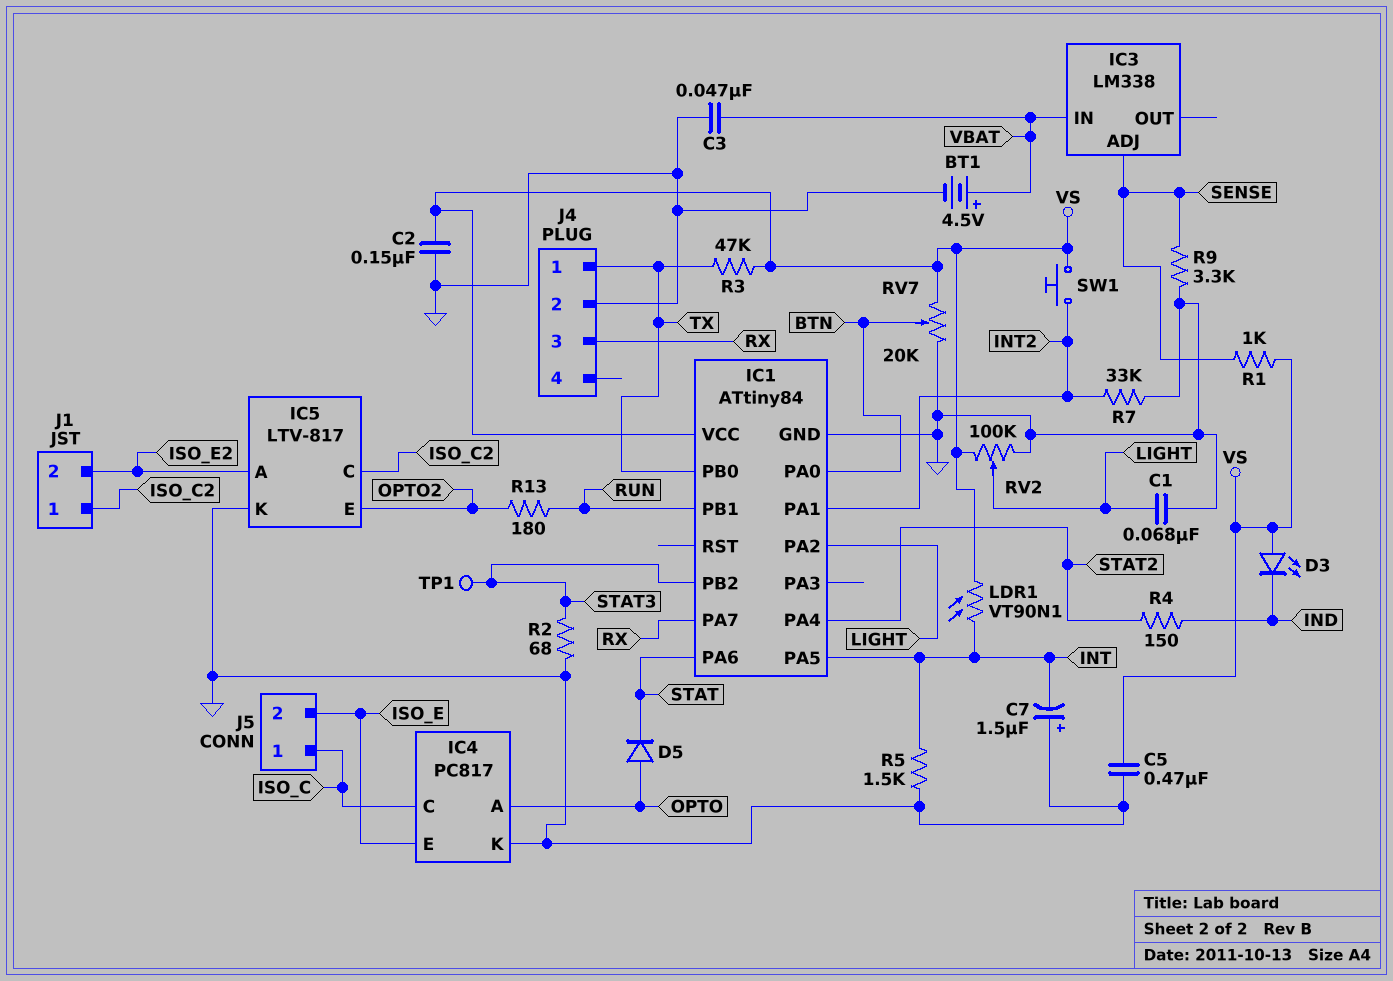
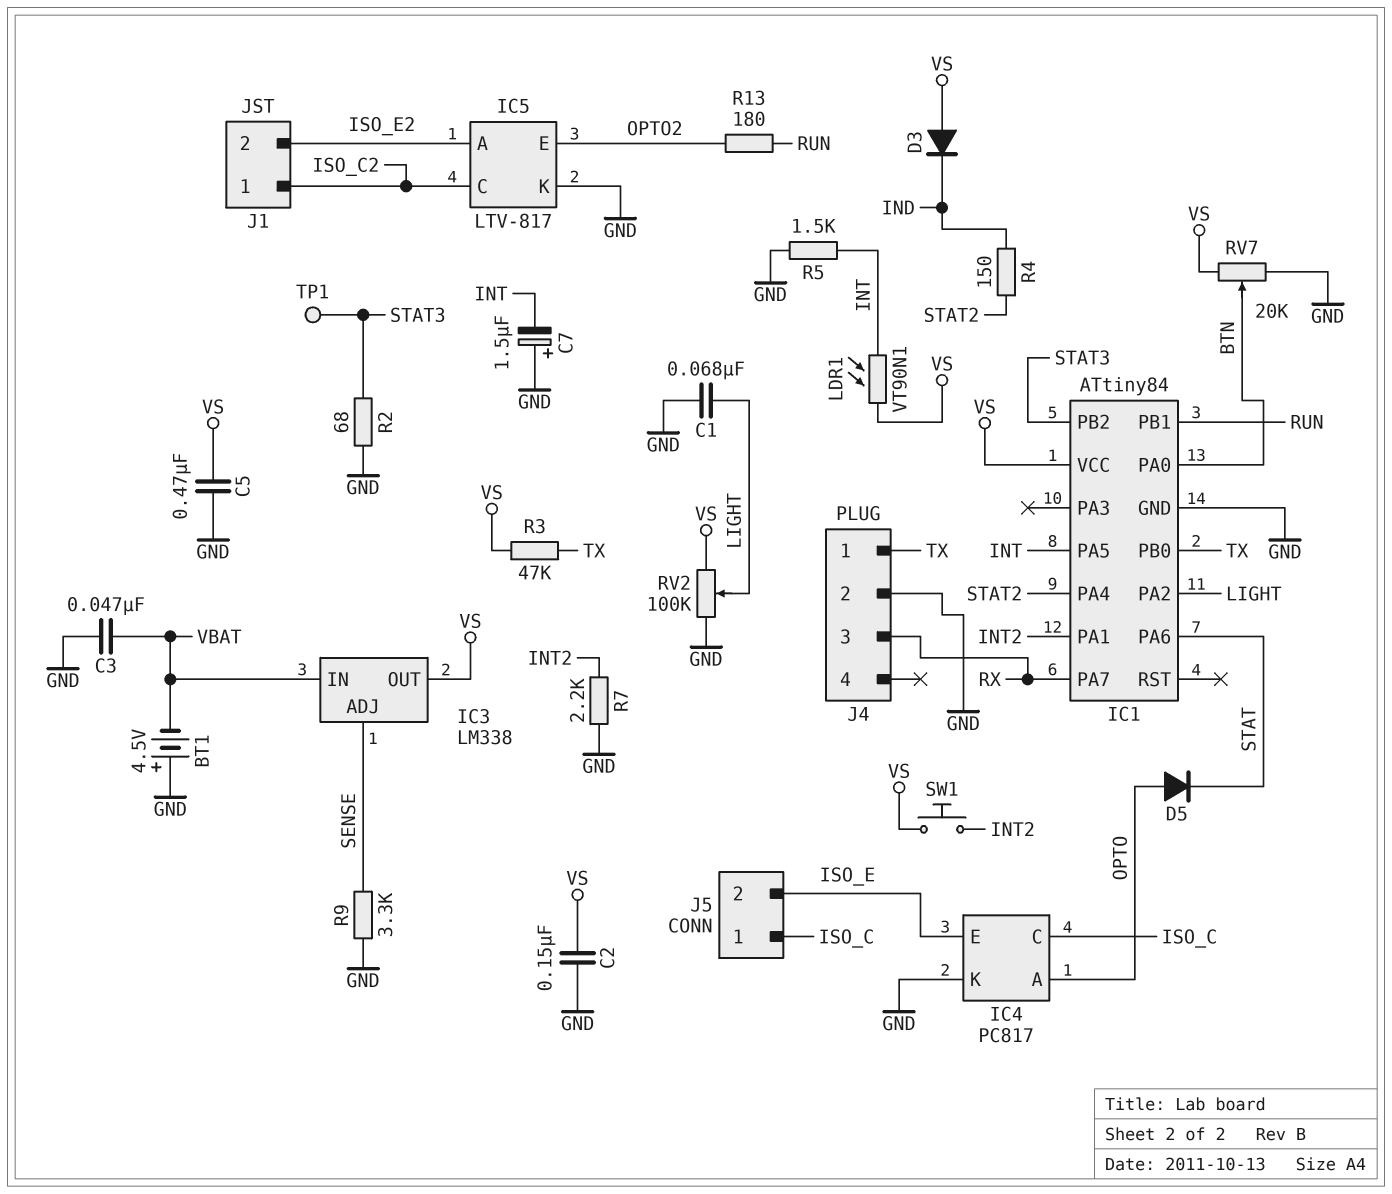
BT1: 4.5V (plus VBAT, minus GND) -> 4.5V (plus GND, minus VBAT)
D3: LED (A VS, K IND) -> diode (A VS, K IND)
IC3 pin OUT: none -> VS
R1: 1k (SENSE, VS) -> none
R7: 33k (GND, INT2) -> 2.2k (GND, INT2)

